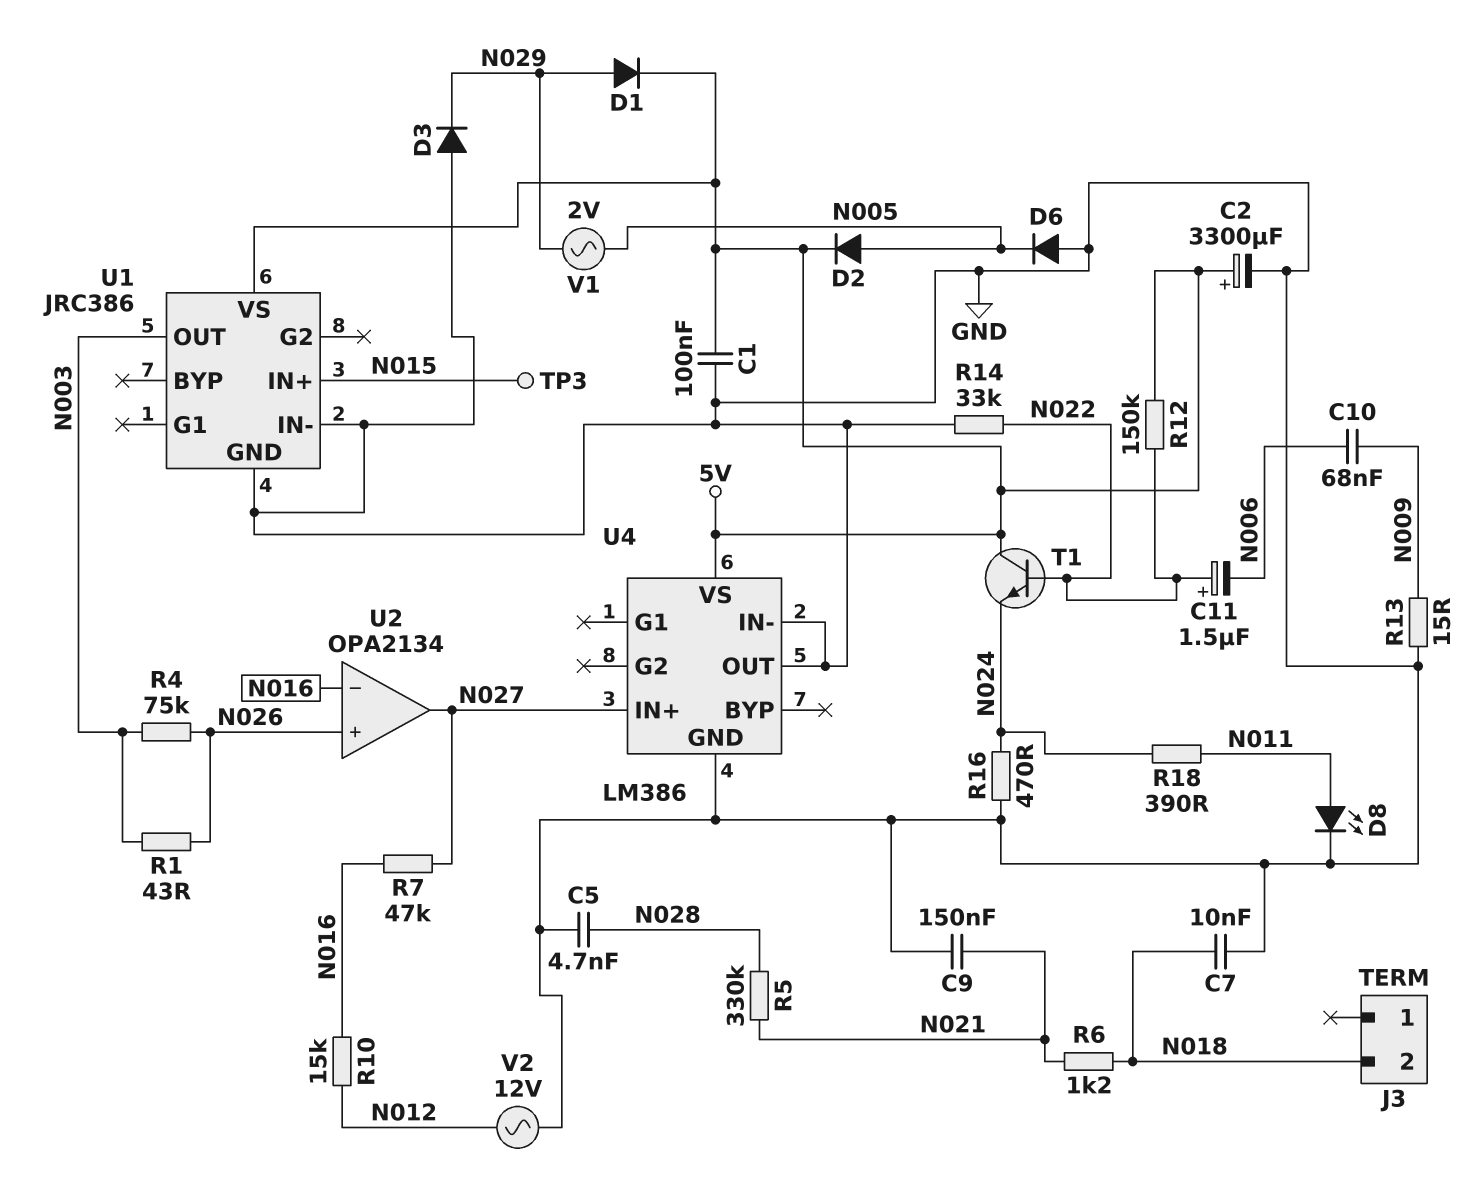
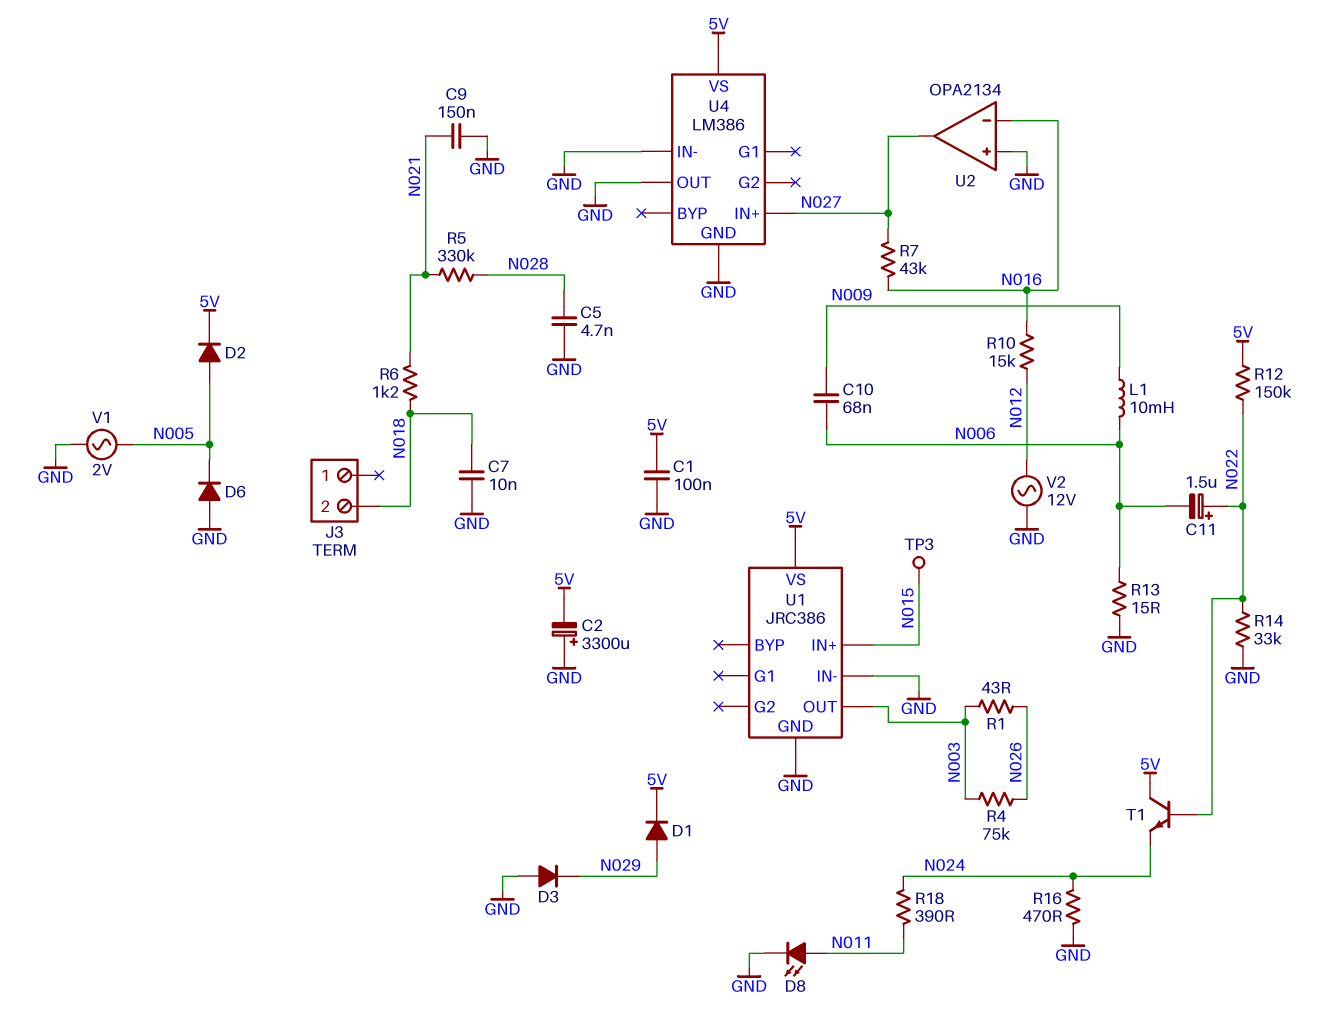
C2: 3300uF (plus 5V, minus GND) -> 3300uF (plus GND, minus 5V)
L1: none -> 10mH (N006, N009)
R7: 47k (N016, N027) -> 43k (N016, N027)
R13: 15 (GND, N009) -> 15 (GND, N006)
U2 pin in+: N026 -> GND
V1: AC 2V (N005, N029) -> AC 2V (GND, N005)

